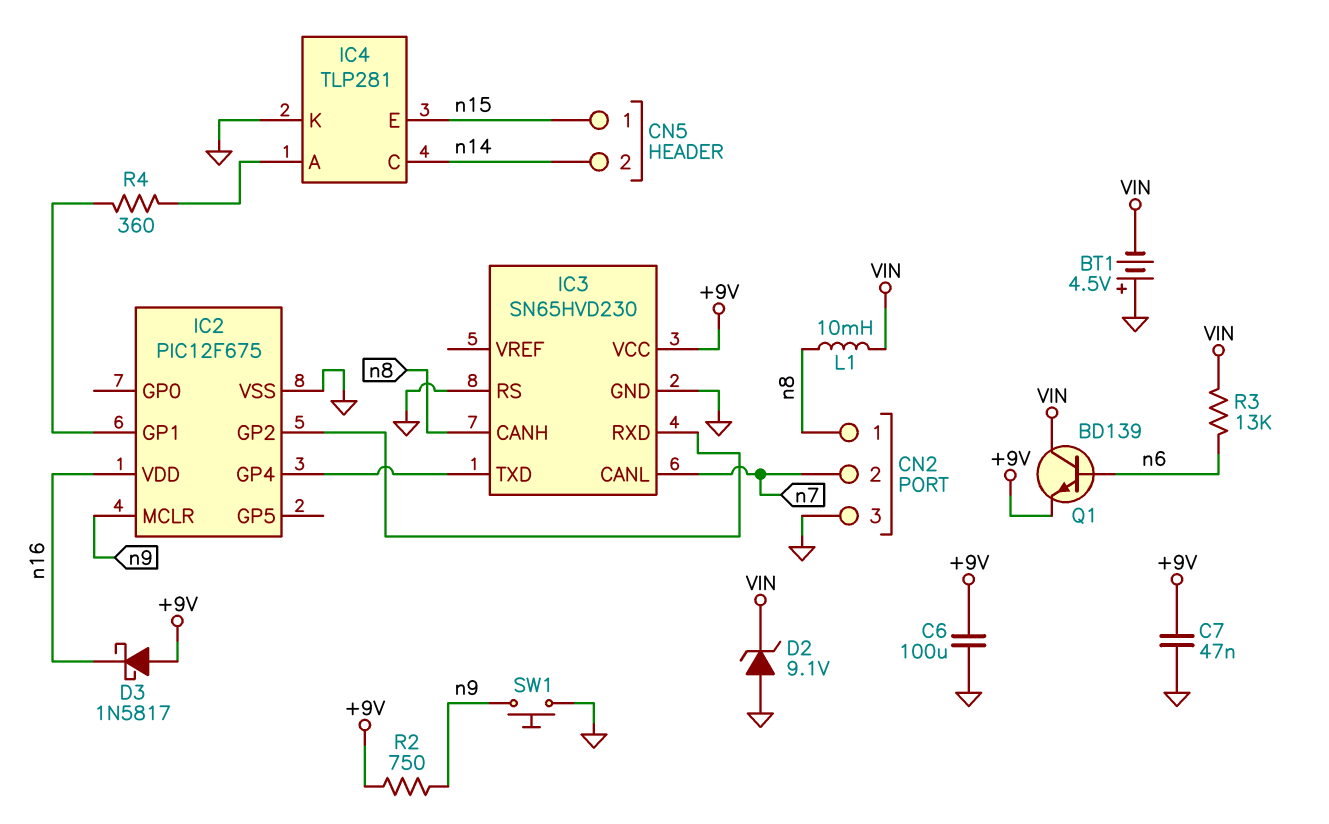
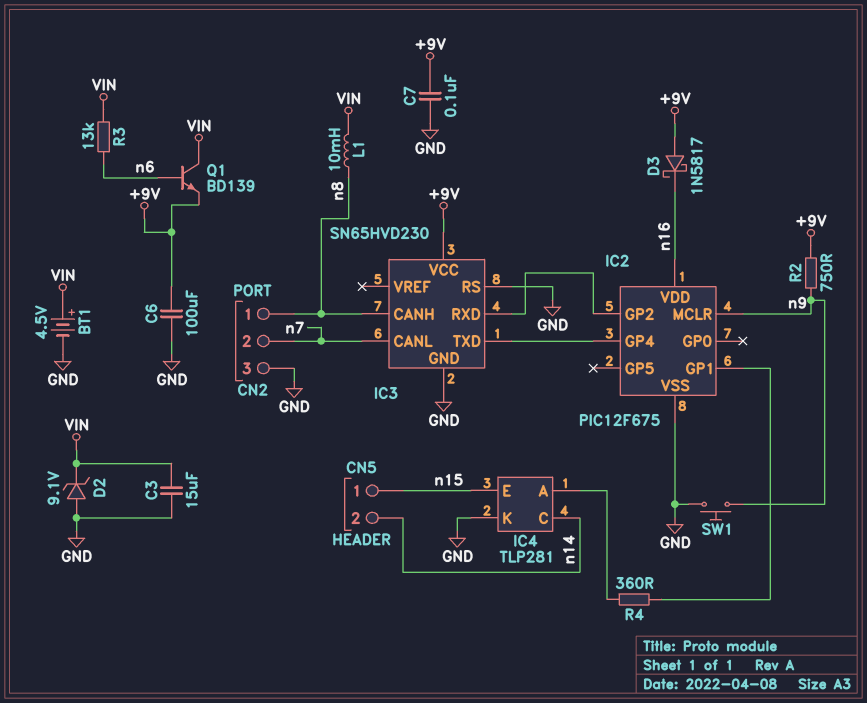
BT1: 4.5V (plus GND, minus VIN) -> 4.5V (plus VIN, minus GND)
C3: none -> 15uF (GND, VIN)
C7: 47nF (+9V, GND) -> 100nF (+9V, GND)

